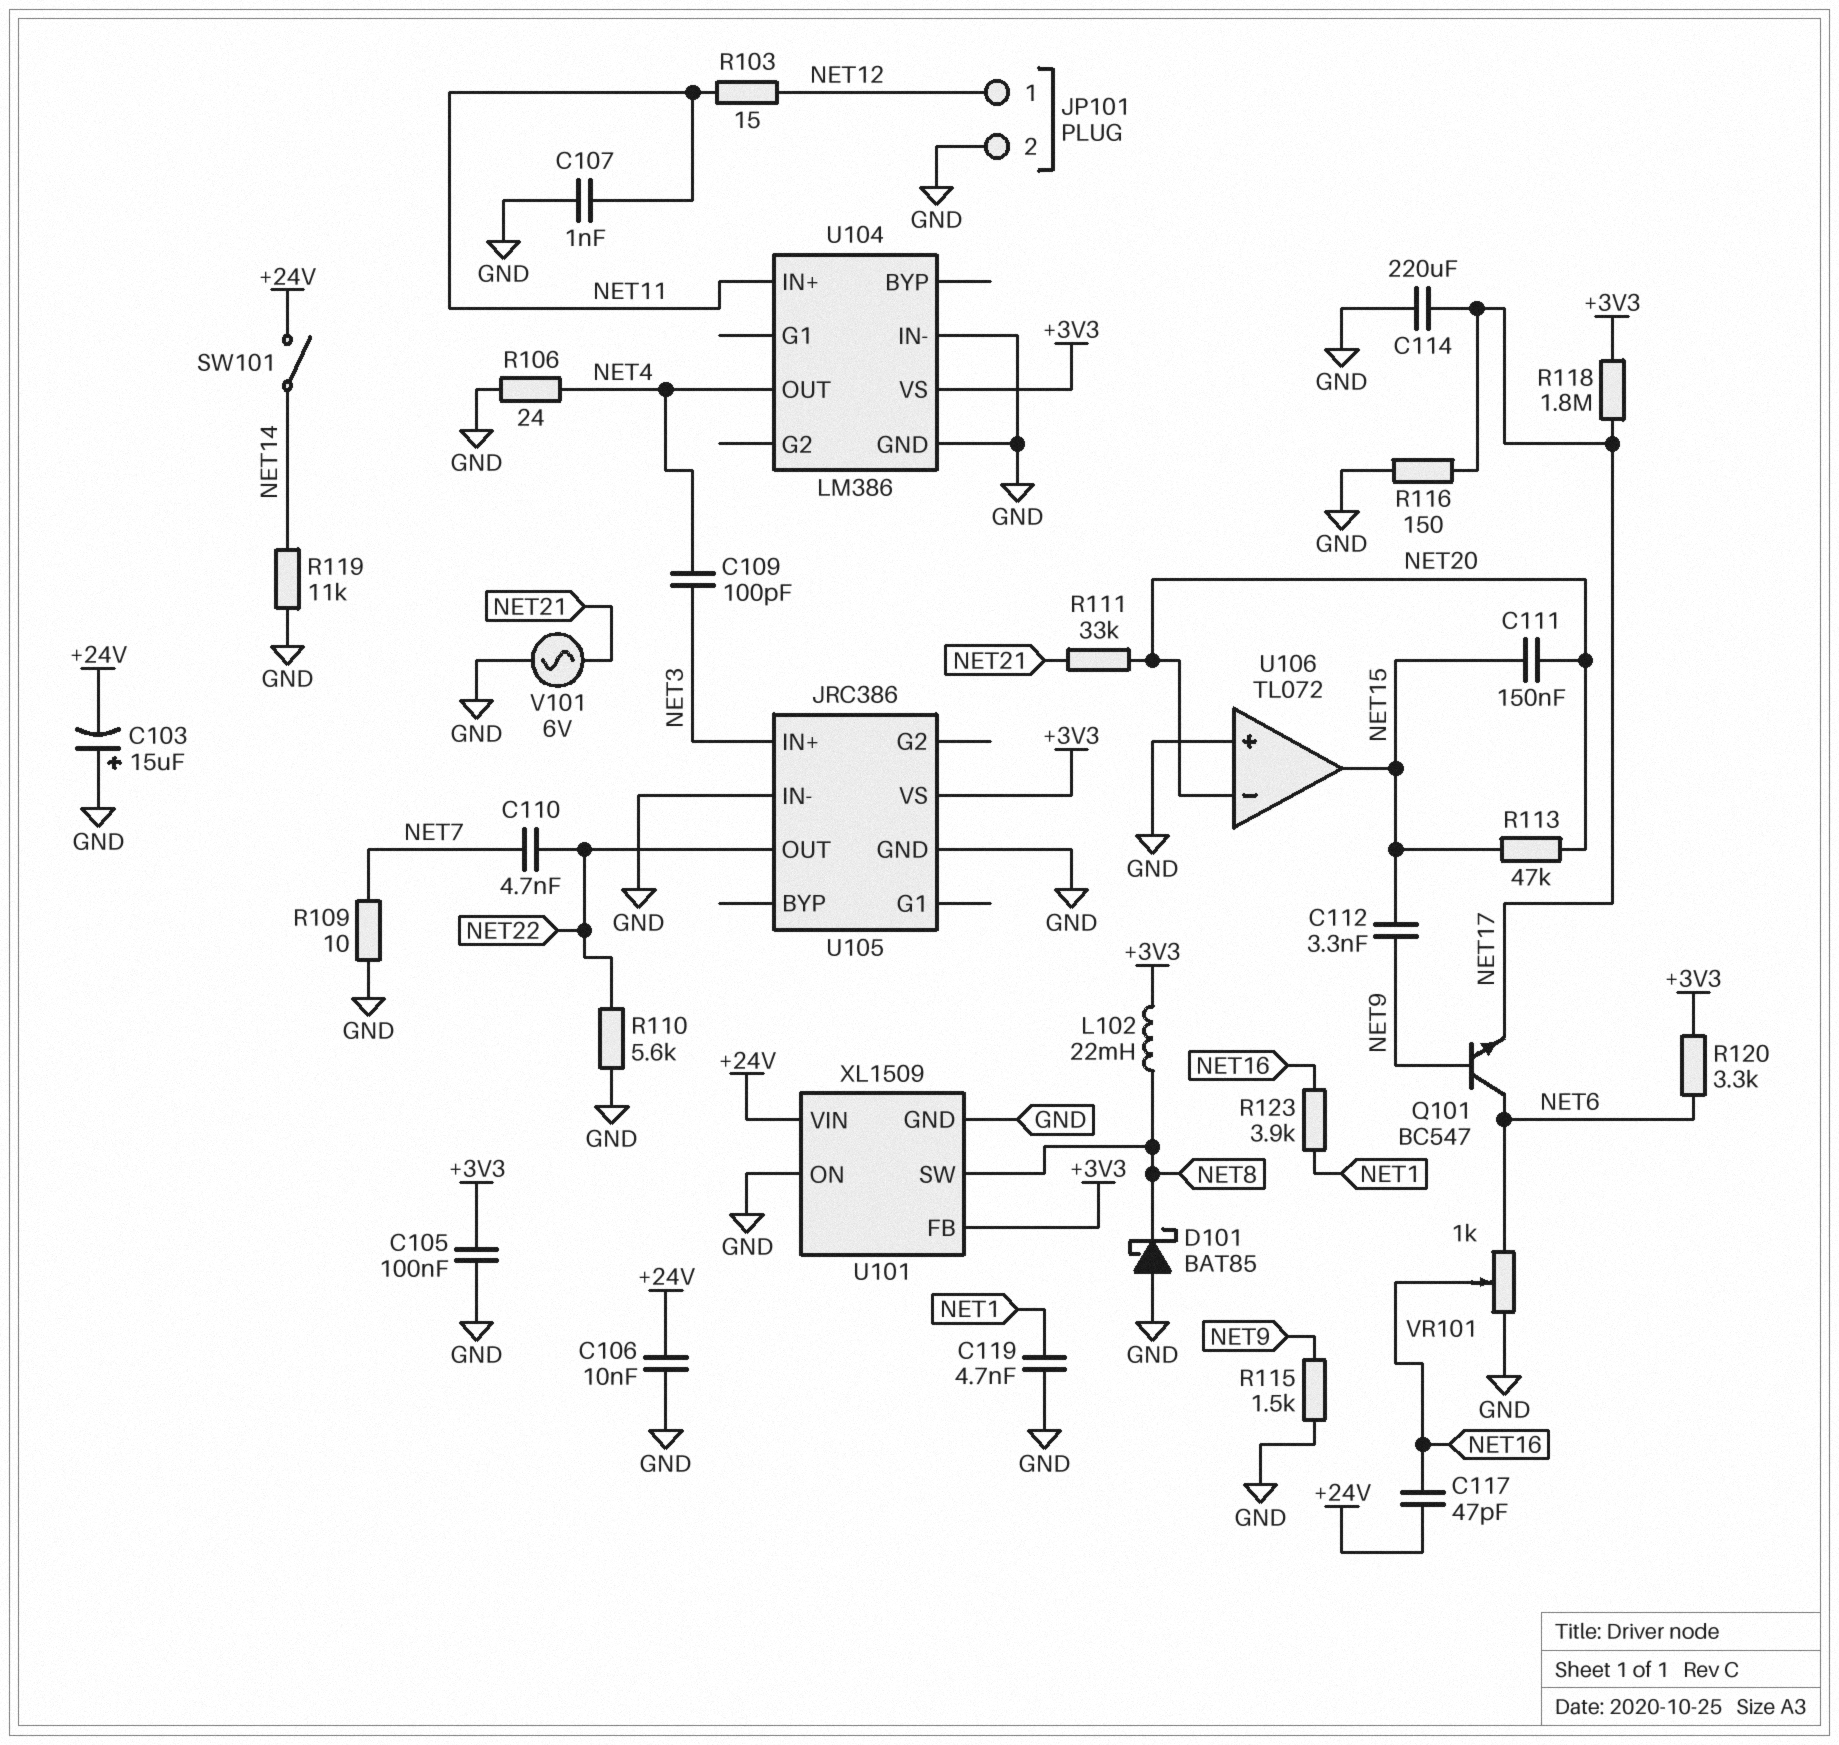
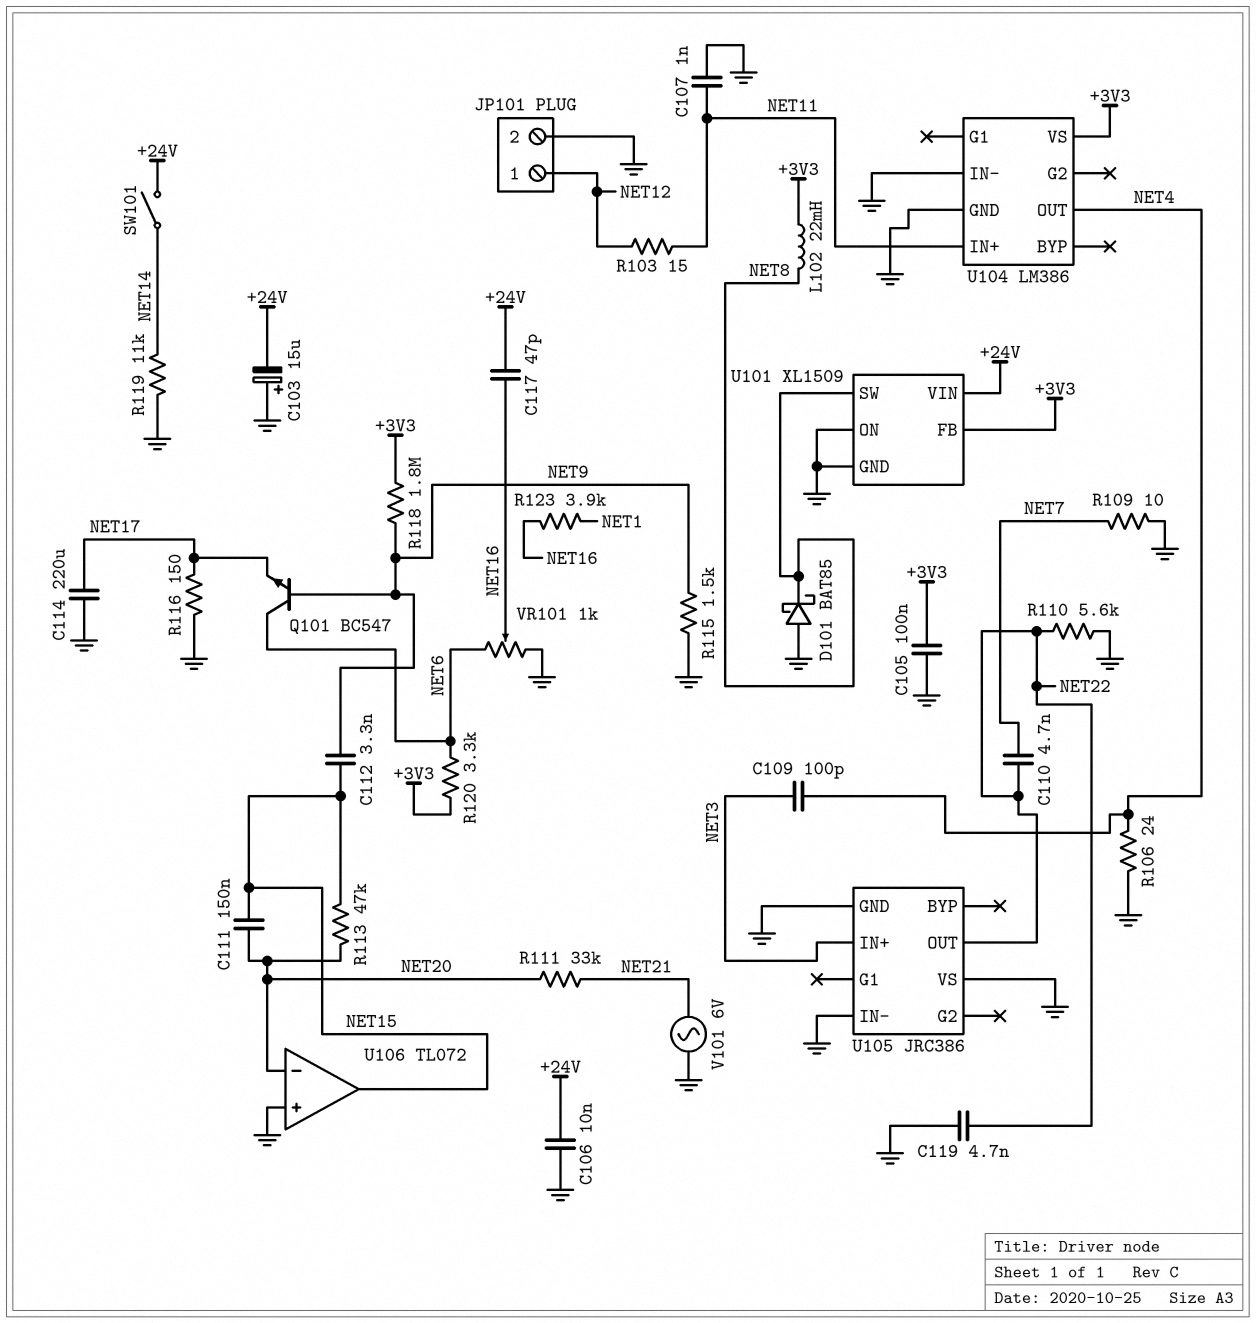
C119: 4.7nF (GND, NET1) -> 4.7nF (GND, NET22)
R118: 1.8M (+3V3, NET17) -> 1.8M (+3V3, NET9)
U105 pin VS: +3V3 -> GND

